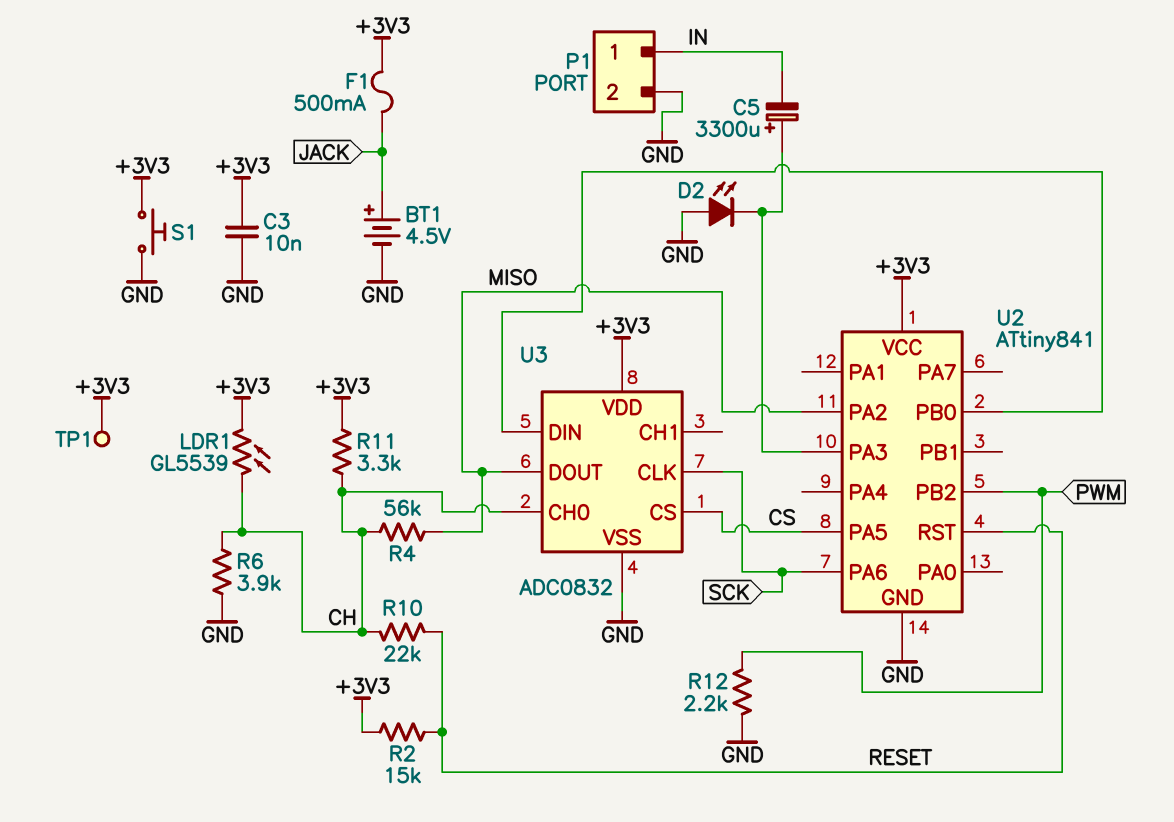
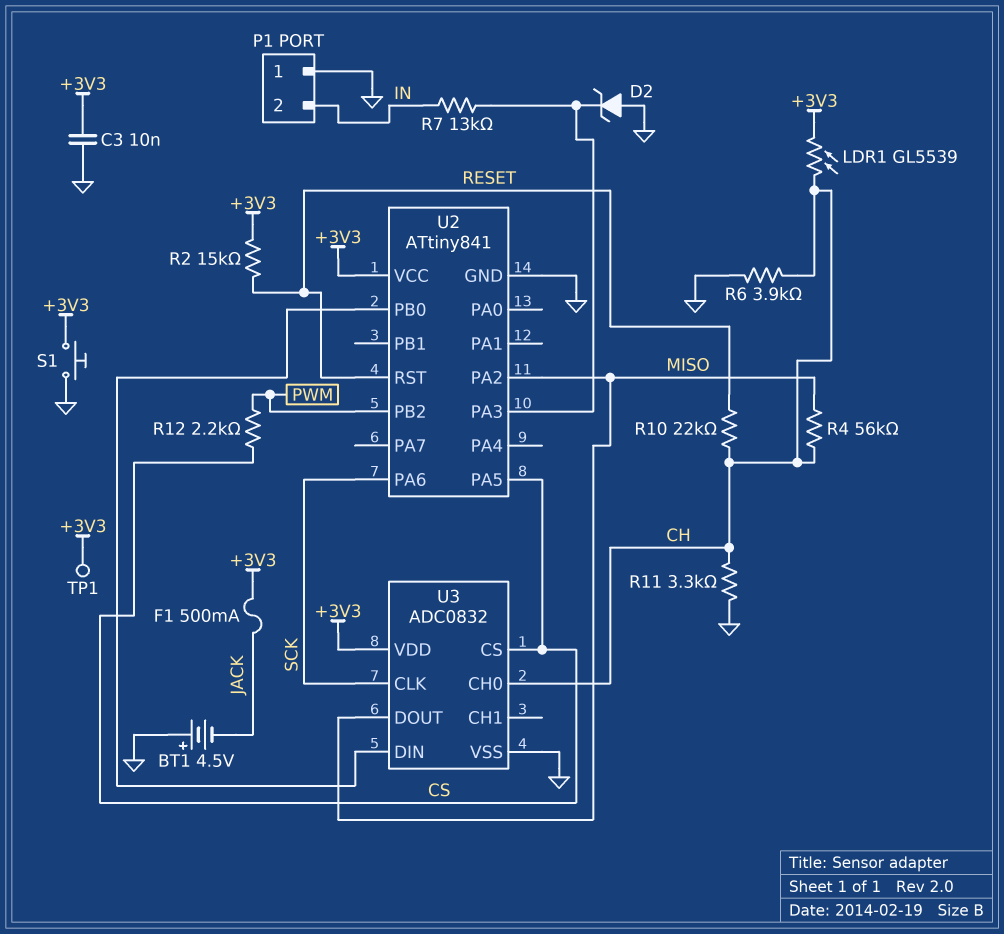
BT1: 4.5V (plus JACK, minus GND) -> 4.5V (plus GND, minus JACK)
C5: 3300uF (plus U2/PA3, minus IN) -> none
D2: LED (A GND, K U2/PA3) -> zener (A GND, K U2/PA3)
P1 pin 1: IN -> GND
P1 pin 2: GND -> IN
R7: none -> 13k (IN, U2/PA3)
R11: 3.3k (+3V3, CH) -> 3.3k (CH, GND)
R12: 2.2k (GND, PWM) -> 2.2k (CS, PWM)

